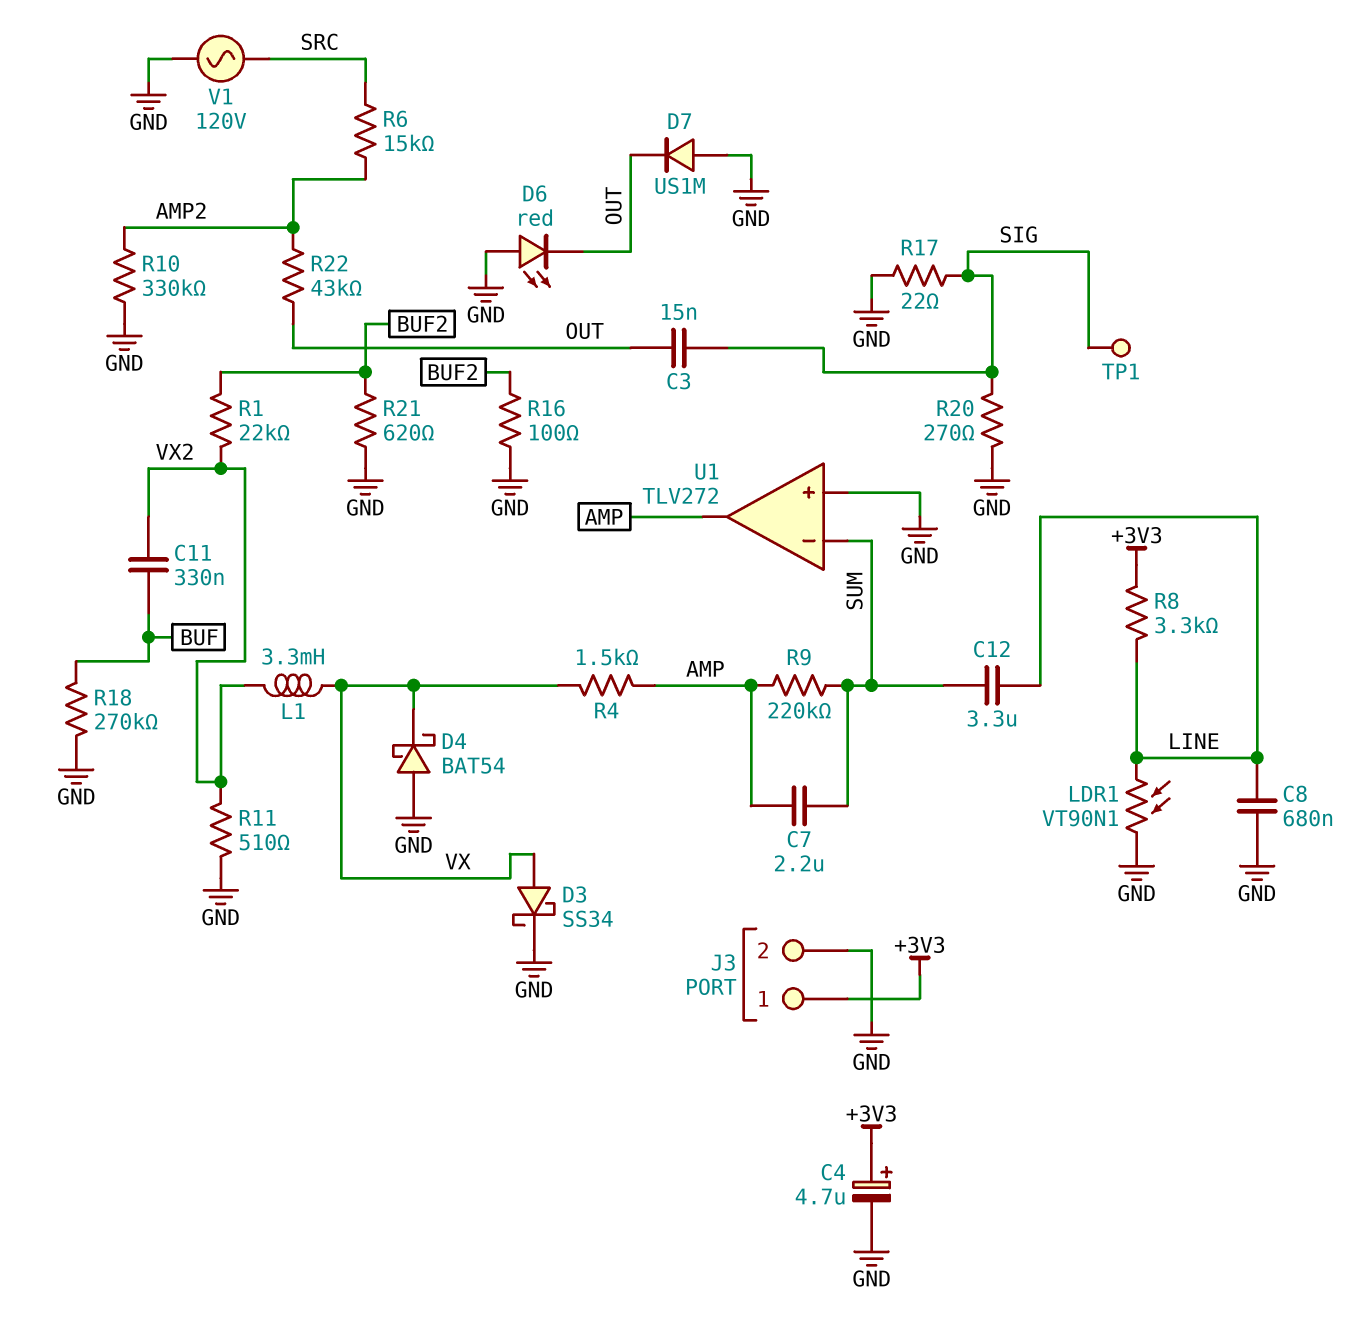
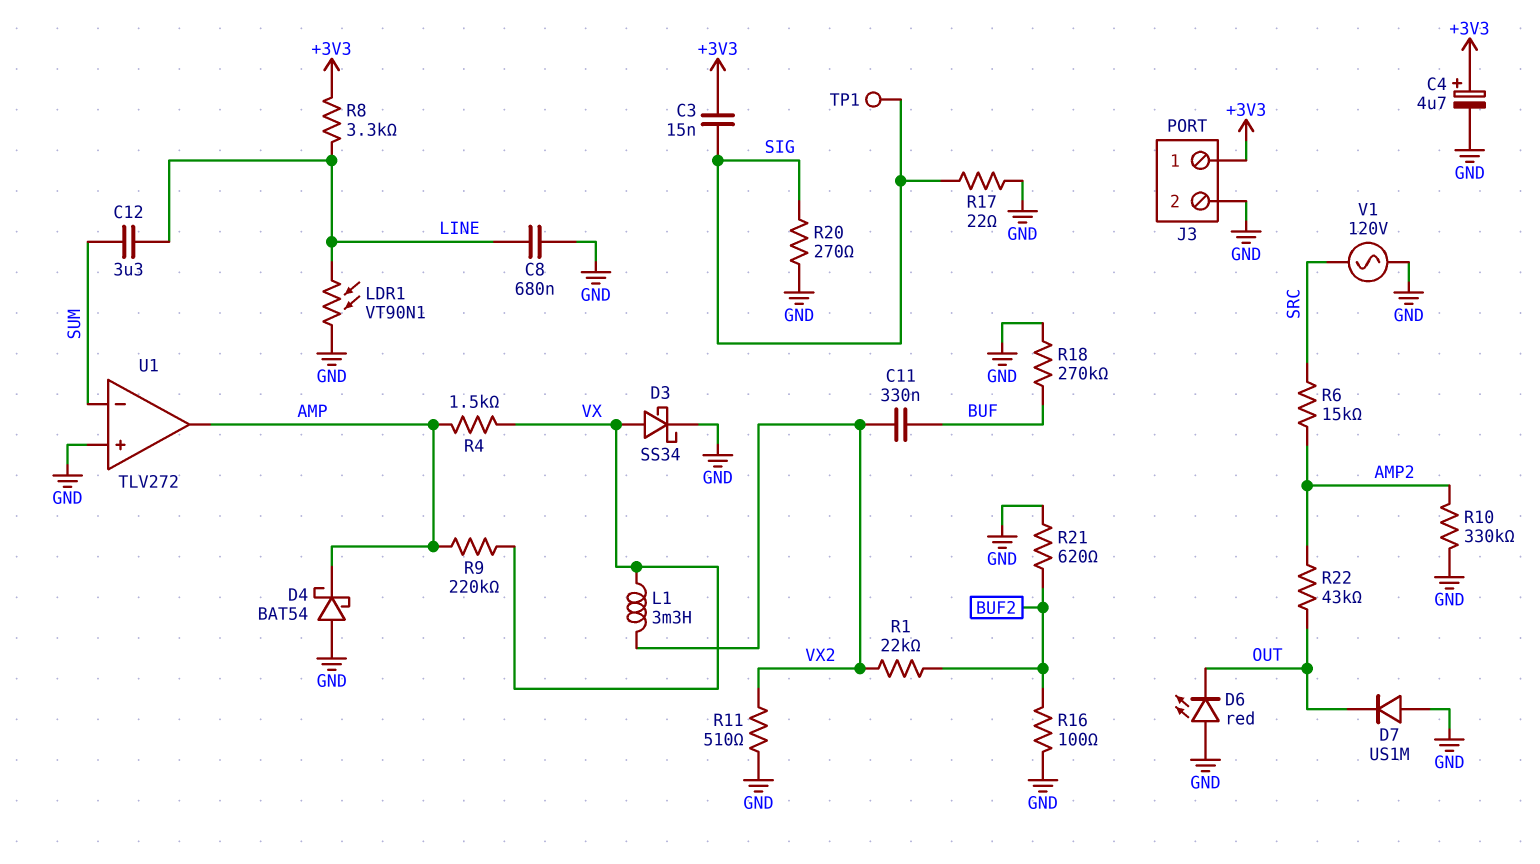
C3: 15nF (OUT, SIG) -> 15nF (+3V3, SIG)
C7: 2.2uF (AMP, SUM) -> none
D4: schottky BAT54 (A GND, K VX) -> schottky BAT54 (A GND, K AMP)
R9: 220k (AMP, SUM) -> 220k (AMP, VX)

